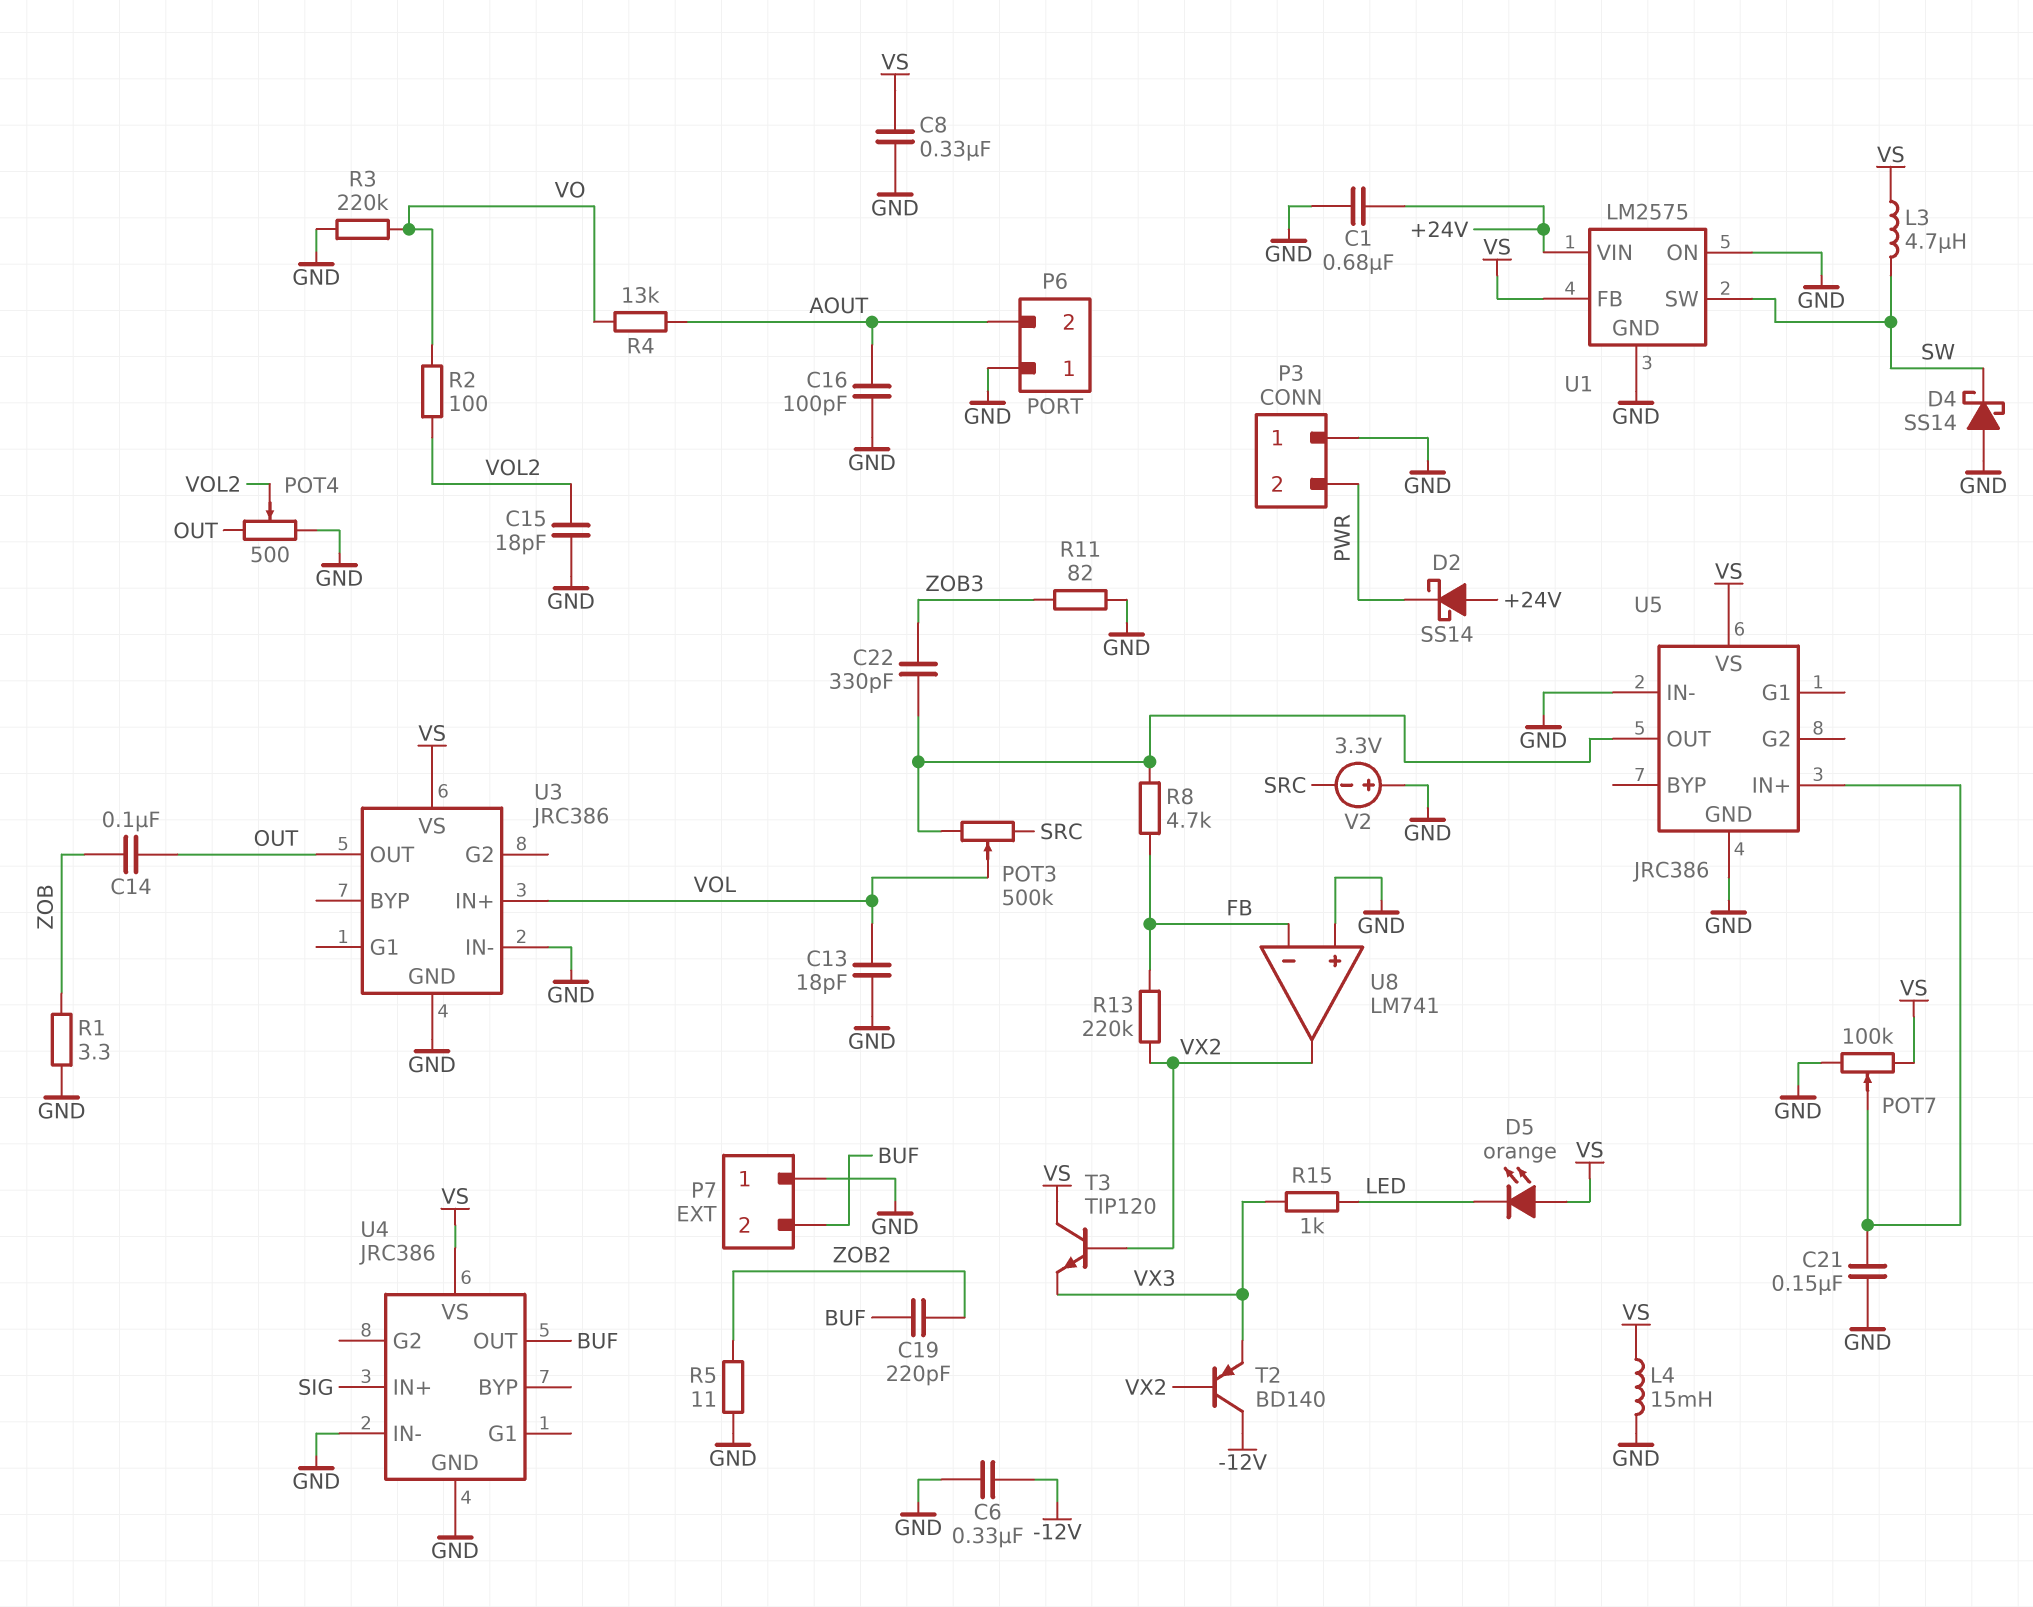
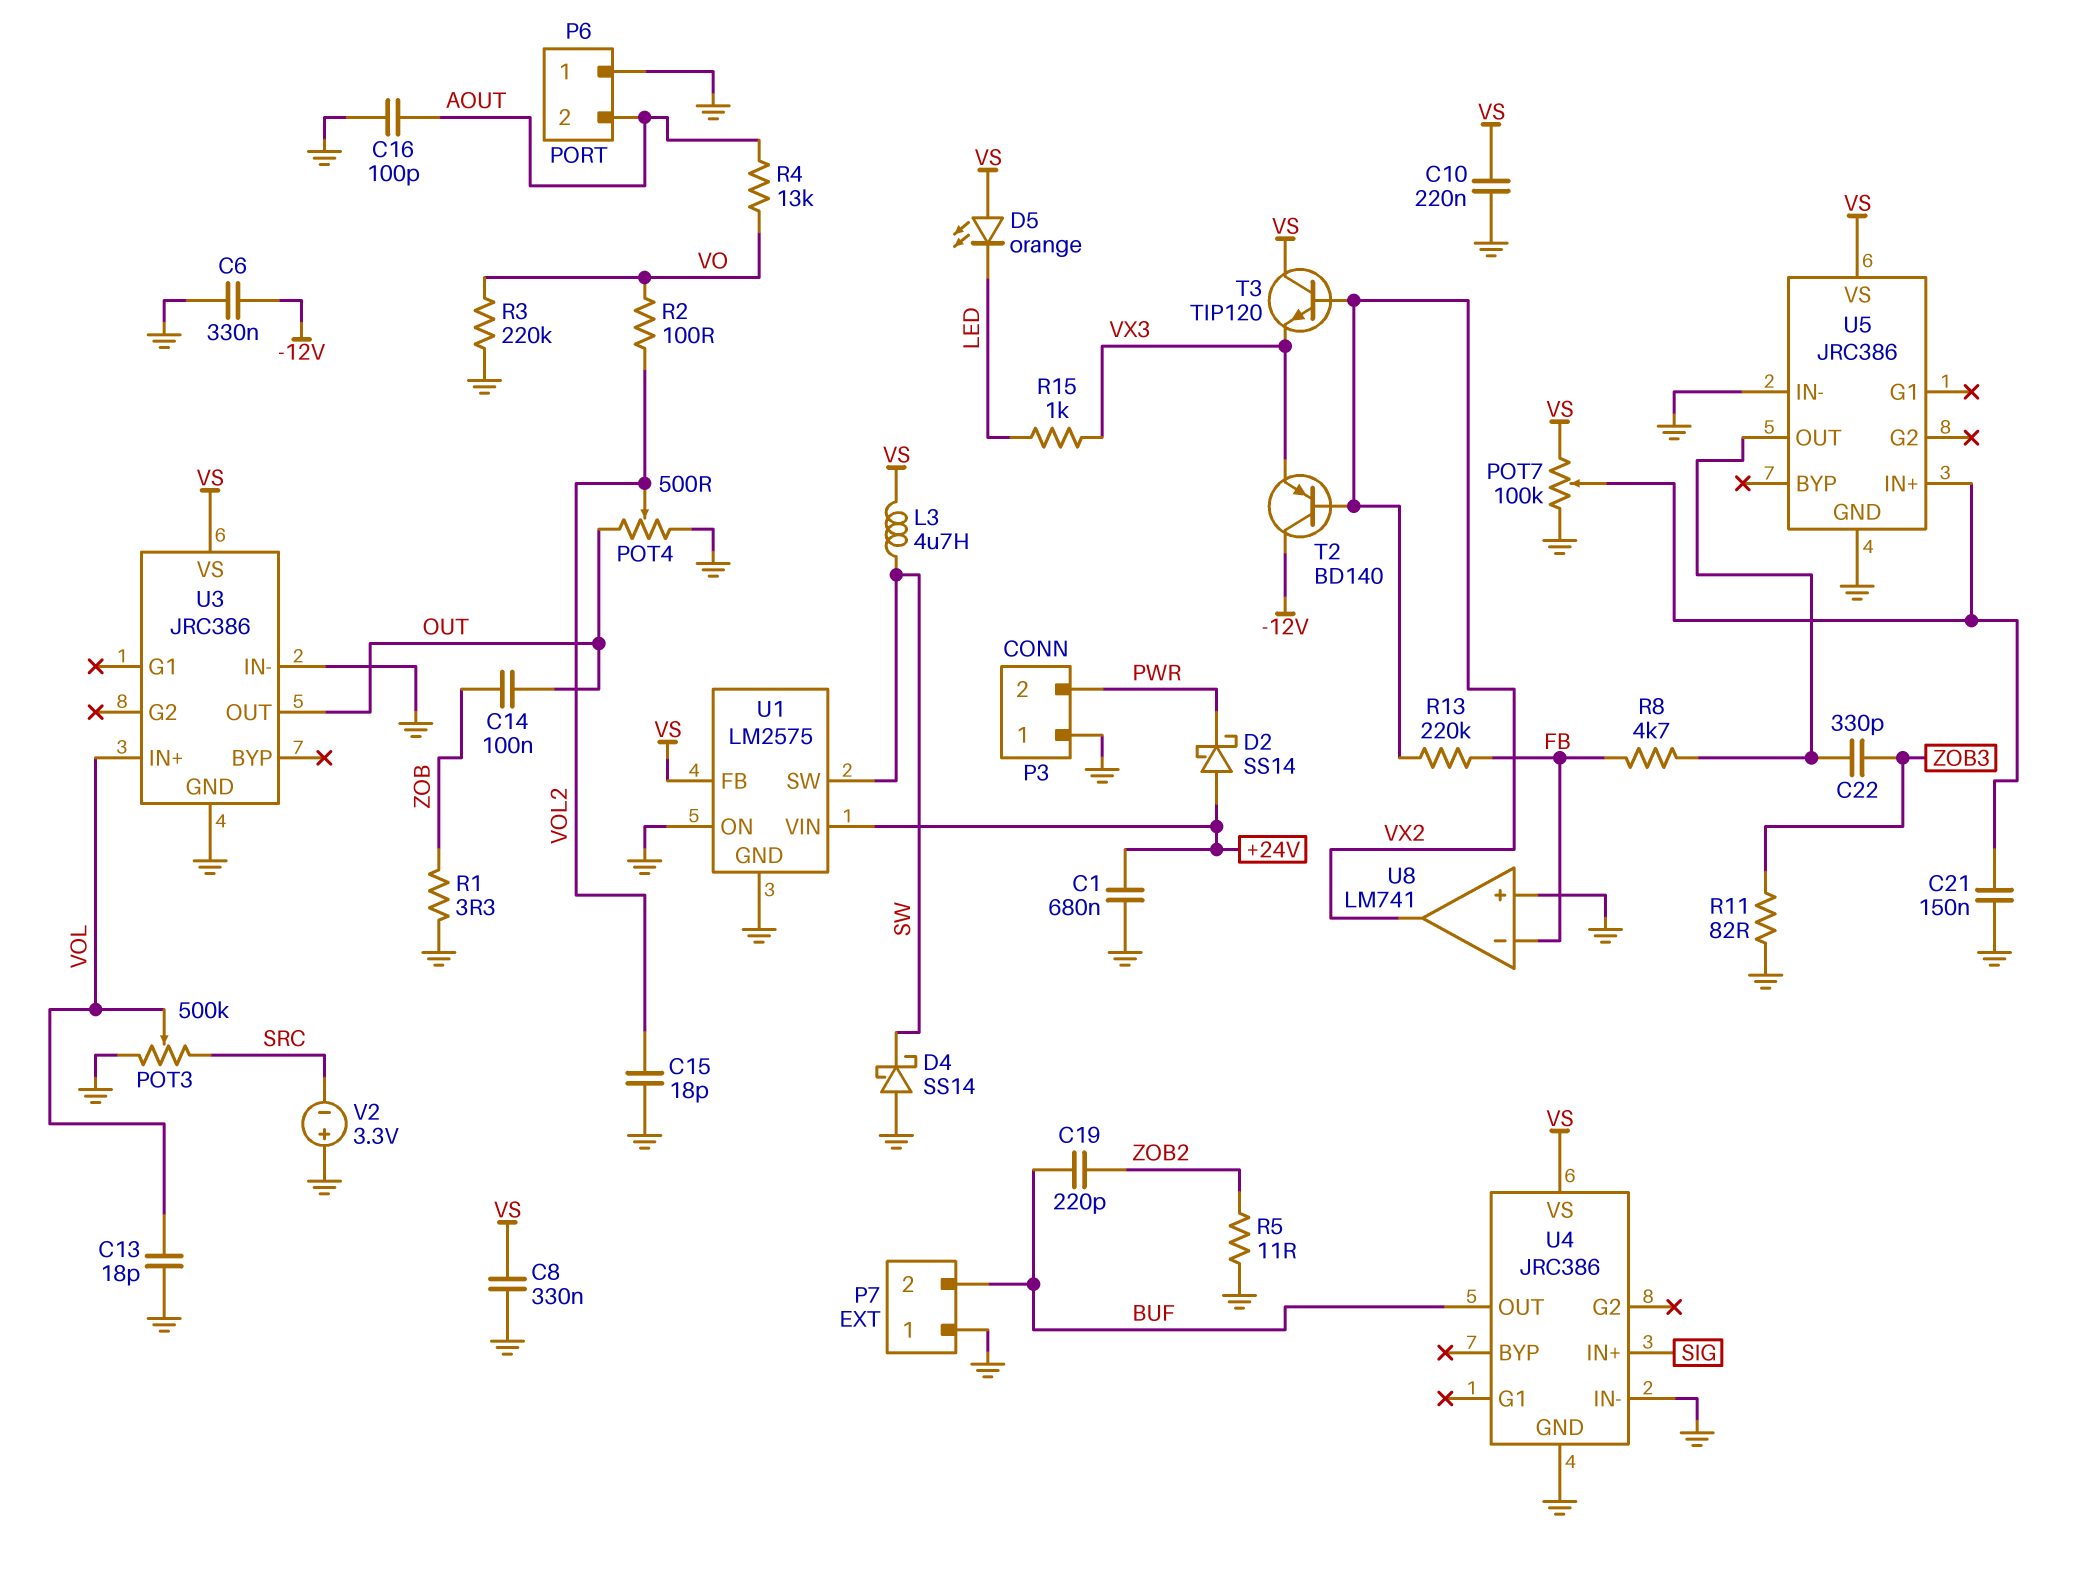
C10: none -> 220nF (GND, VS)
L4: 15mH (GND, VS) -> none
POT3: 500k (SRC, U5/OUT, wiper VOL) -> 500k (GND, SRC, wiper VOL)

